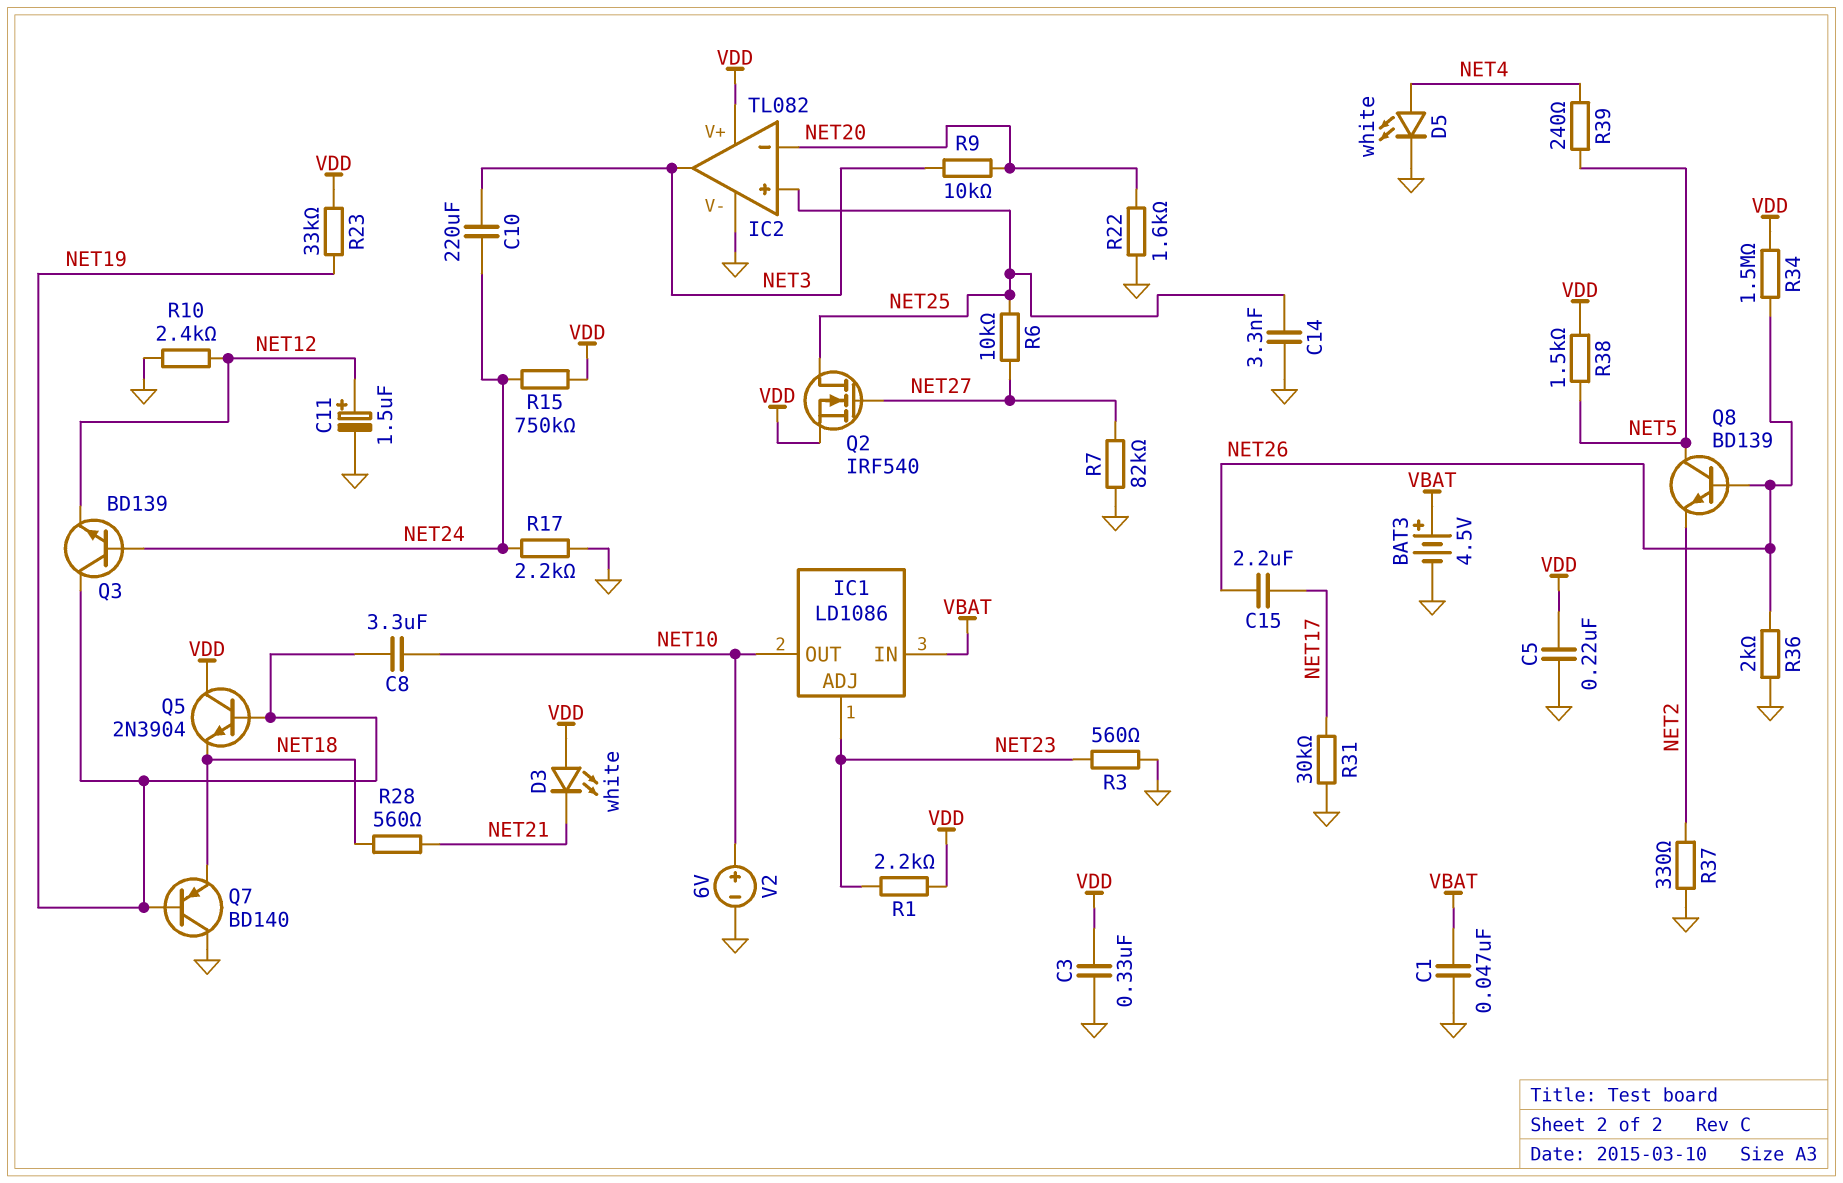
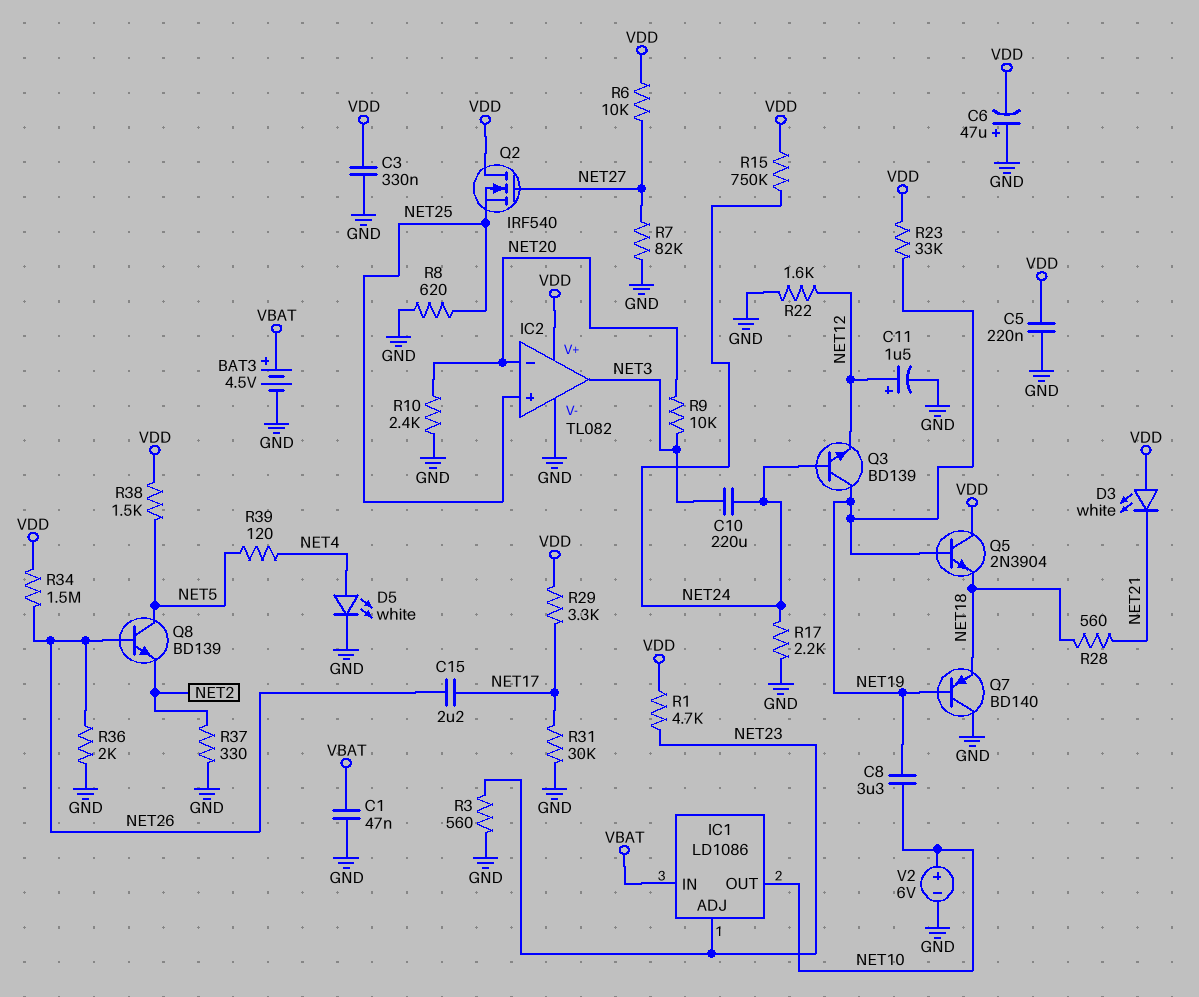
C6: none -> 47uF (plus GND, minus VDD)
C14: 3.3nF (GND, NET25) -> none
Q2: NMOS IRF540 (G NET27, D NET25, S VDD) -> NMOS IRF540 (G NET27, D VDD, S NET25)
R1: 2.2k (NET23, VDD) -> 4.7k (NET23, VDD)
R6: 10k (NET25, NET27) -> 10k (NET27, VDD)
R8: none -> 620 (GND, NET25)
R10: 2.4k (GND, NET12) -> 2.4k (GND, NET20)
R22: 1.6k (GND, NET20) -> 1.6k (GND, NET12)
R29: none -> 3.3k (NET17, VDD)
R39: 240 (NET4, NET5) -> 120 (NET4, NET5)

